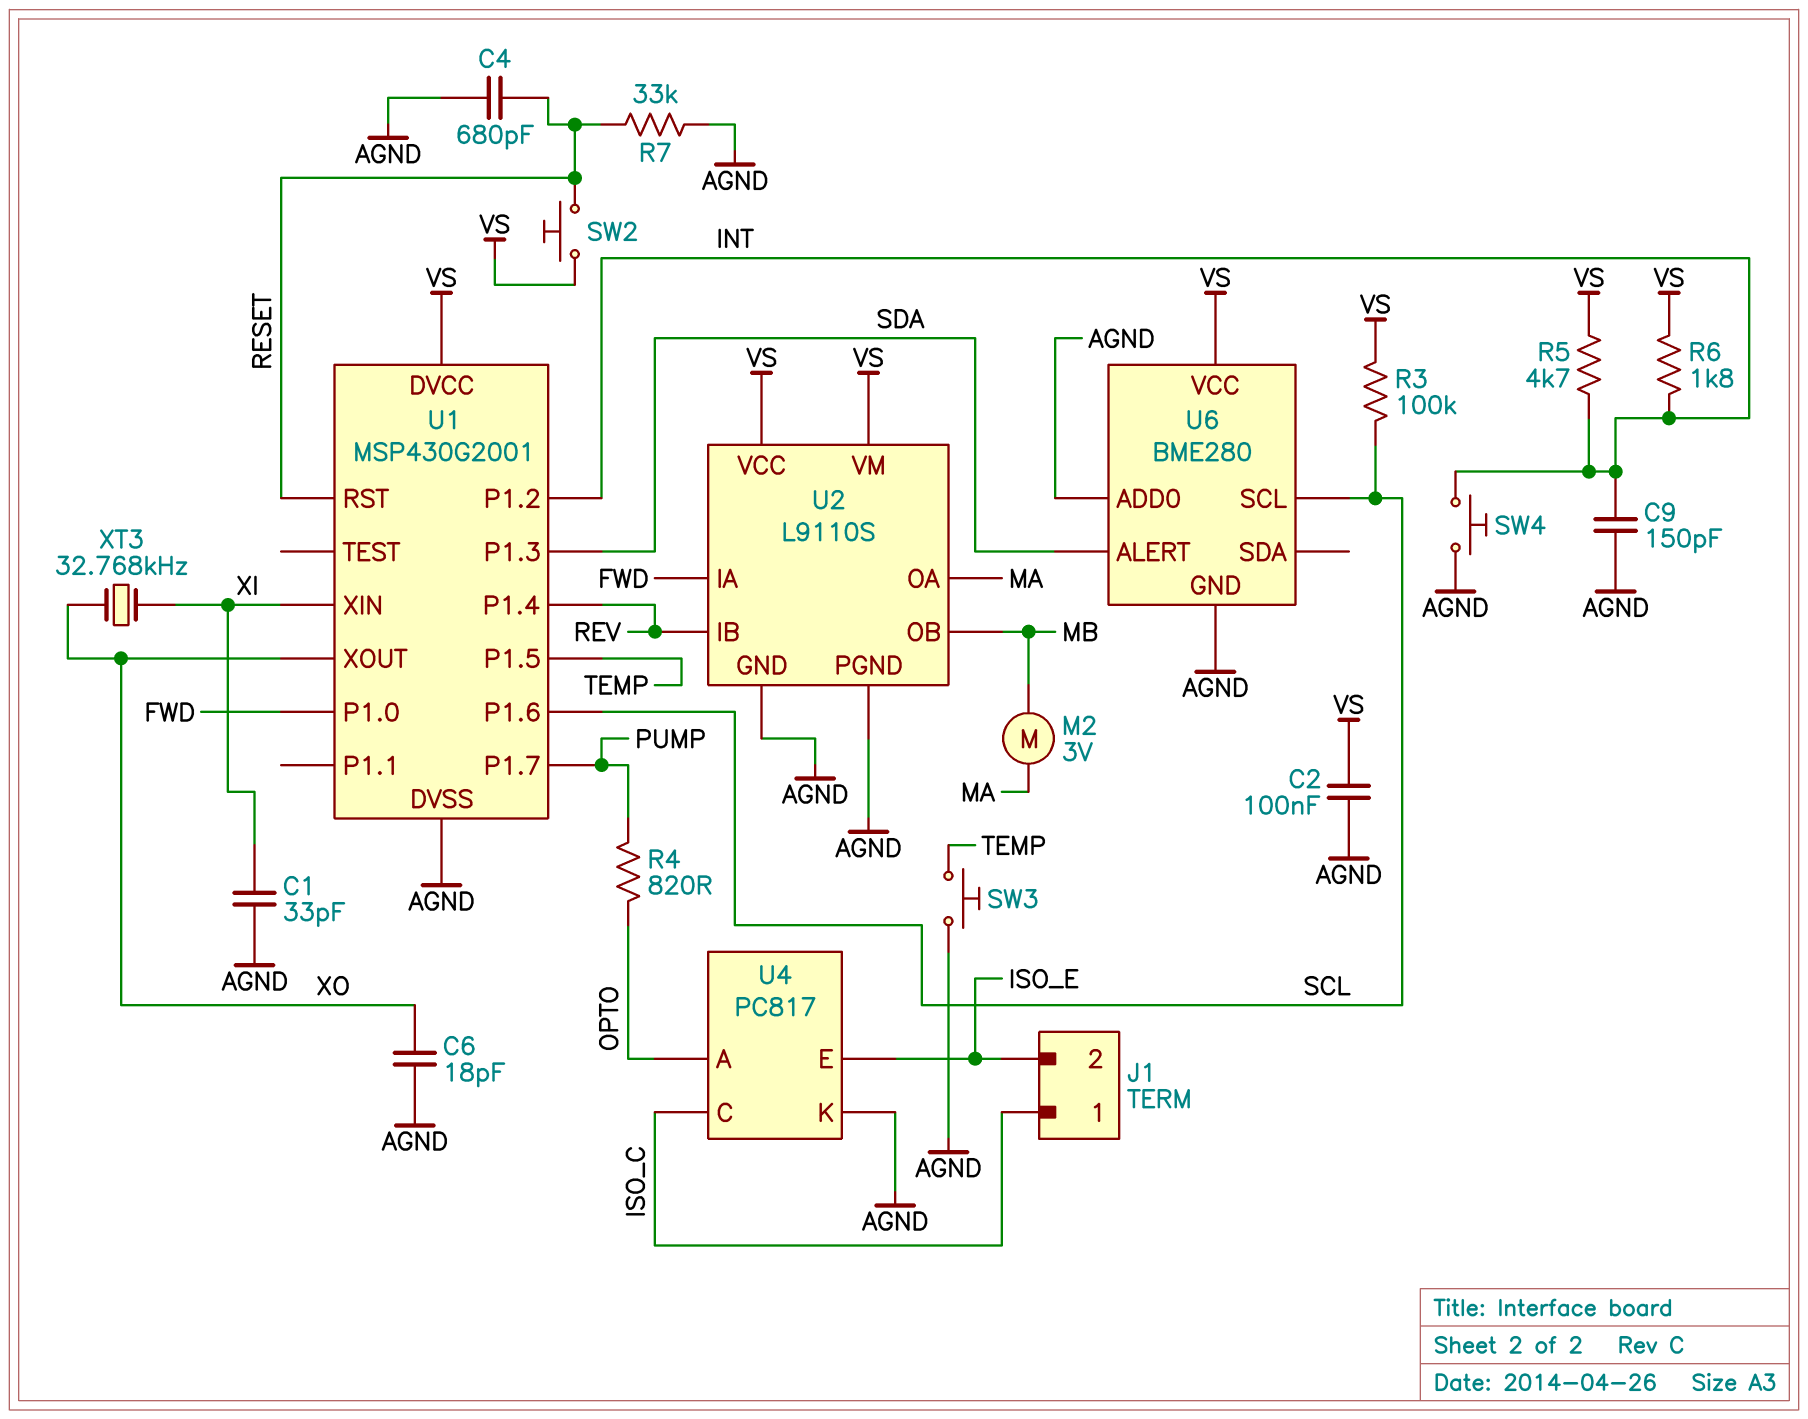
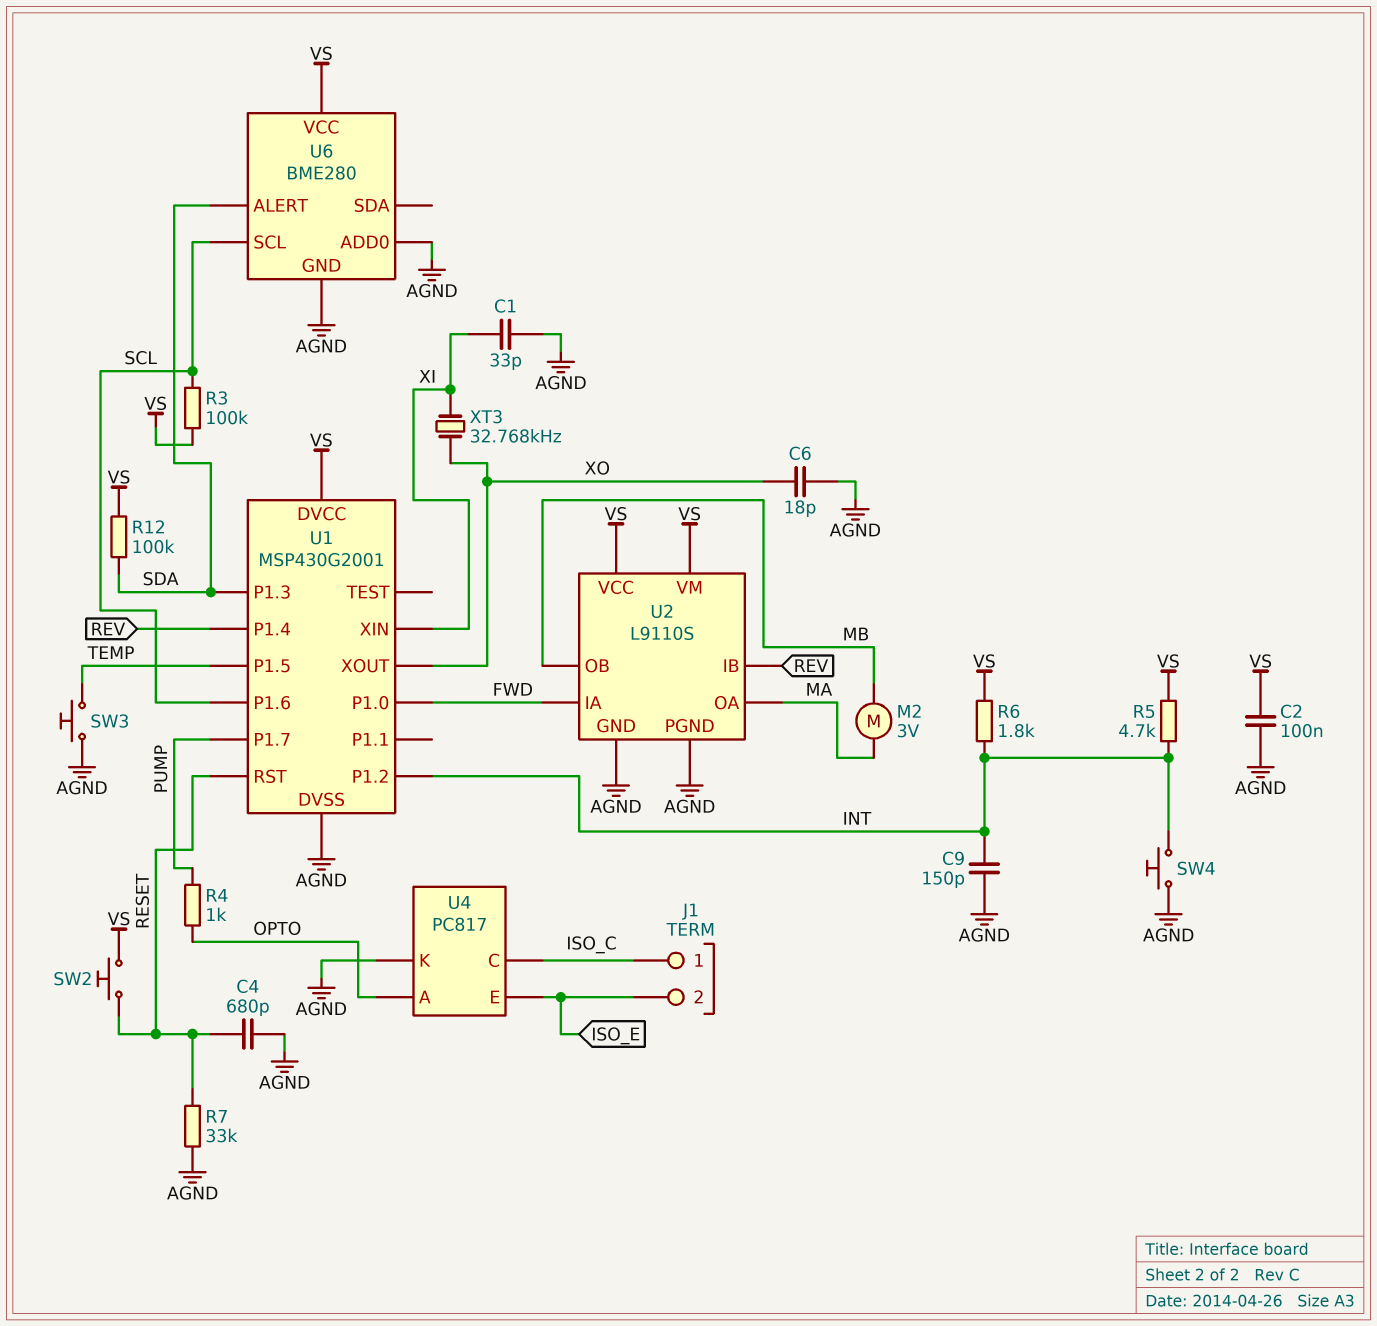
R4: 820 (OPTO, PUMP) -> 1k (OPTO, PUMP)
R12: none -> 100k (SDA, VS)

